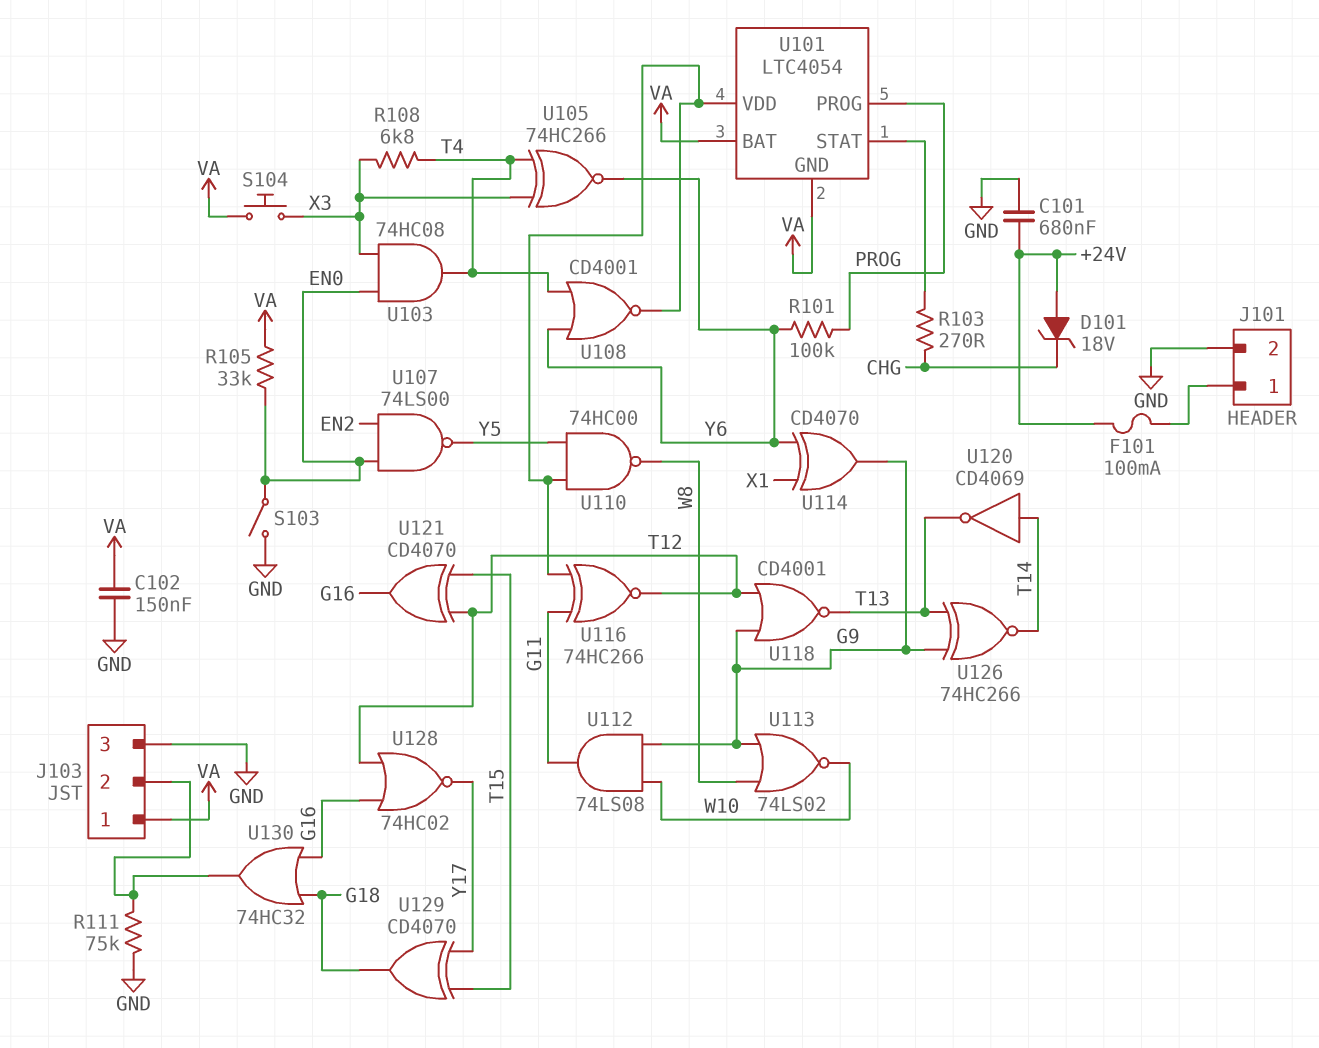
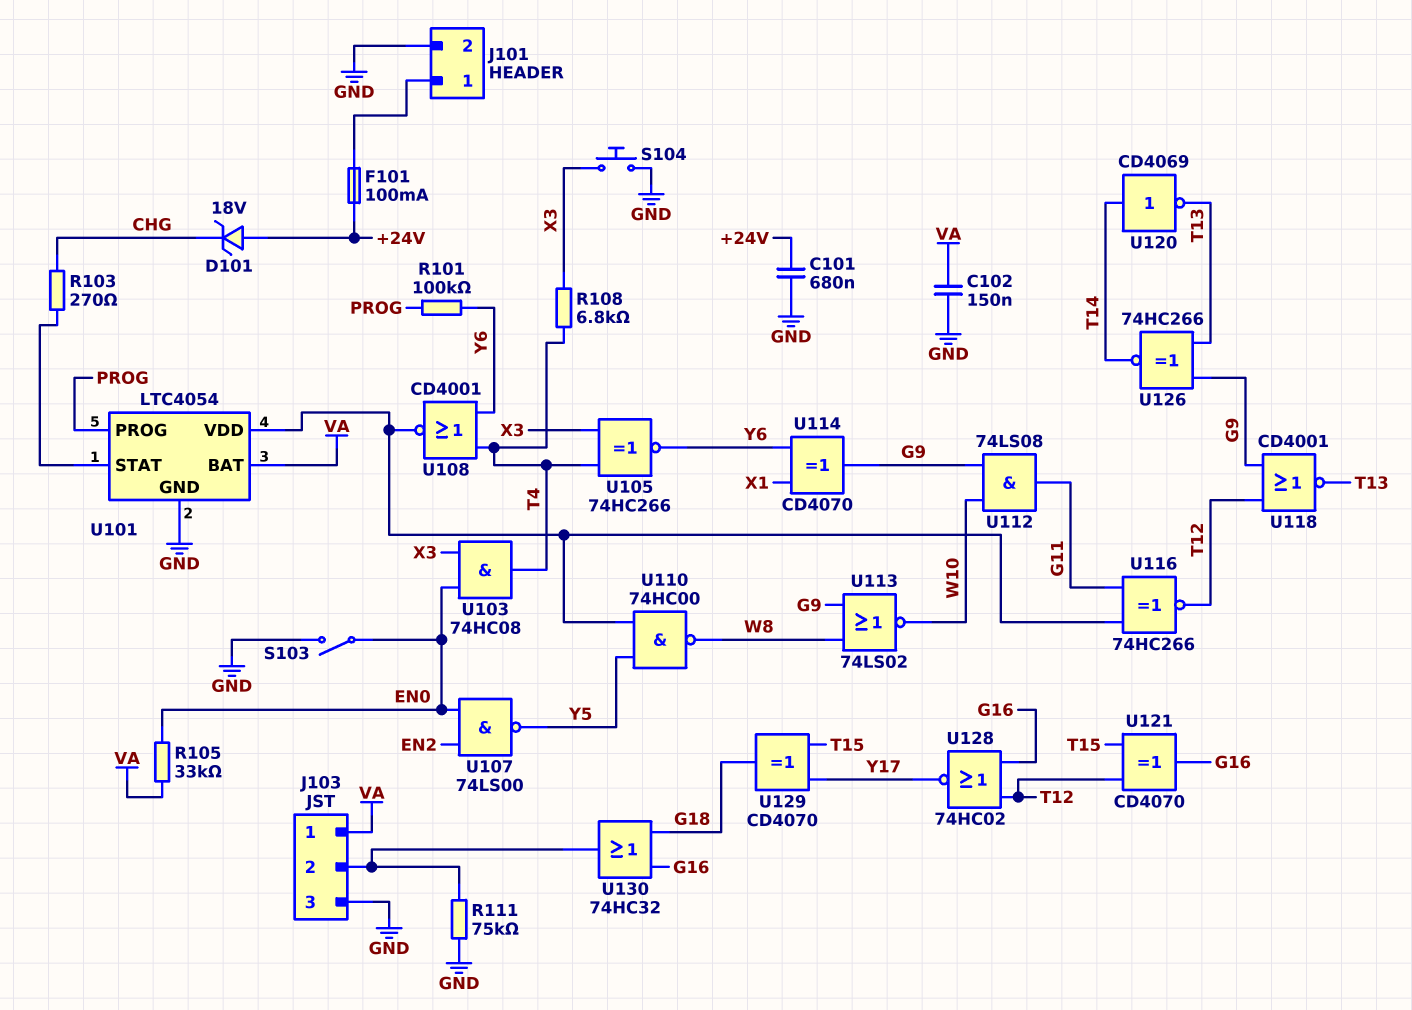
S104: button (VA, X3) -> button (GND, X3)
U101 pin GND: VA -> GND

